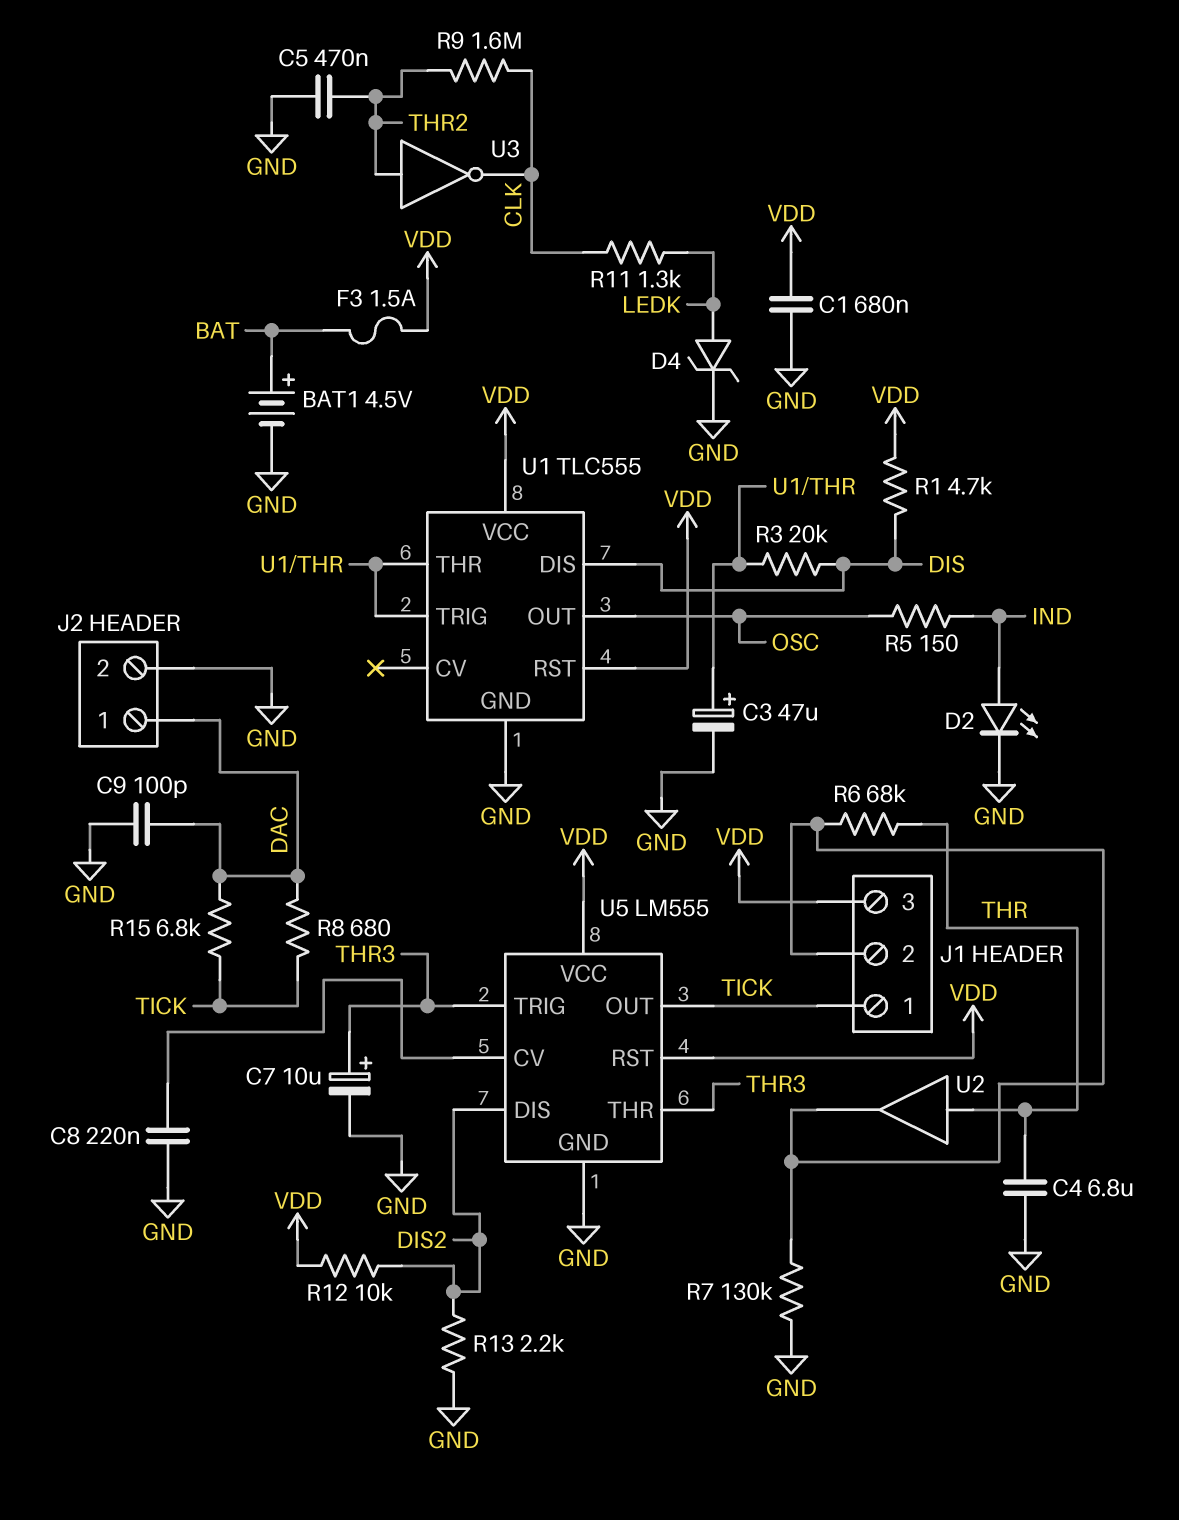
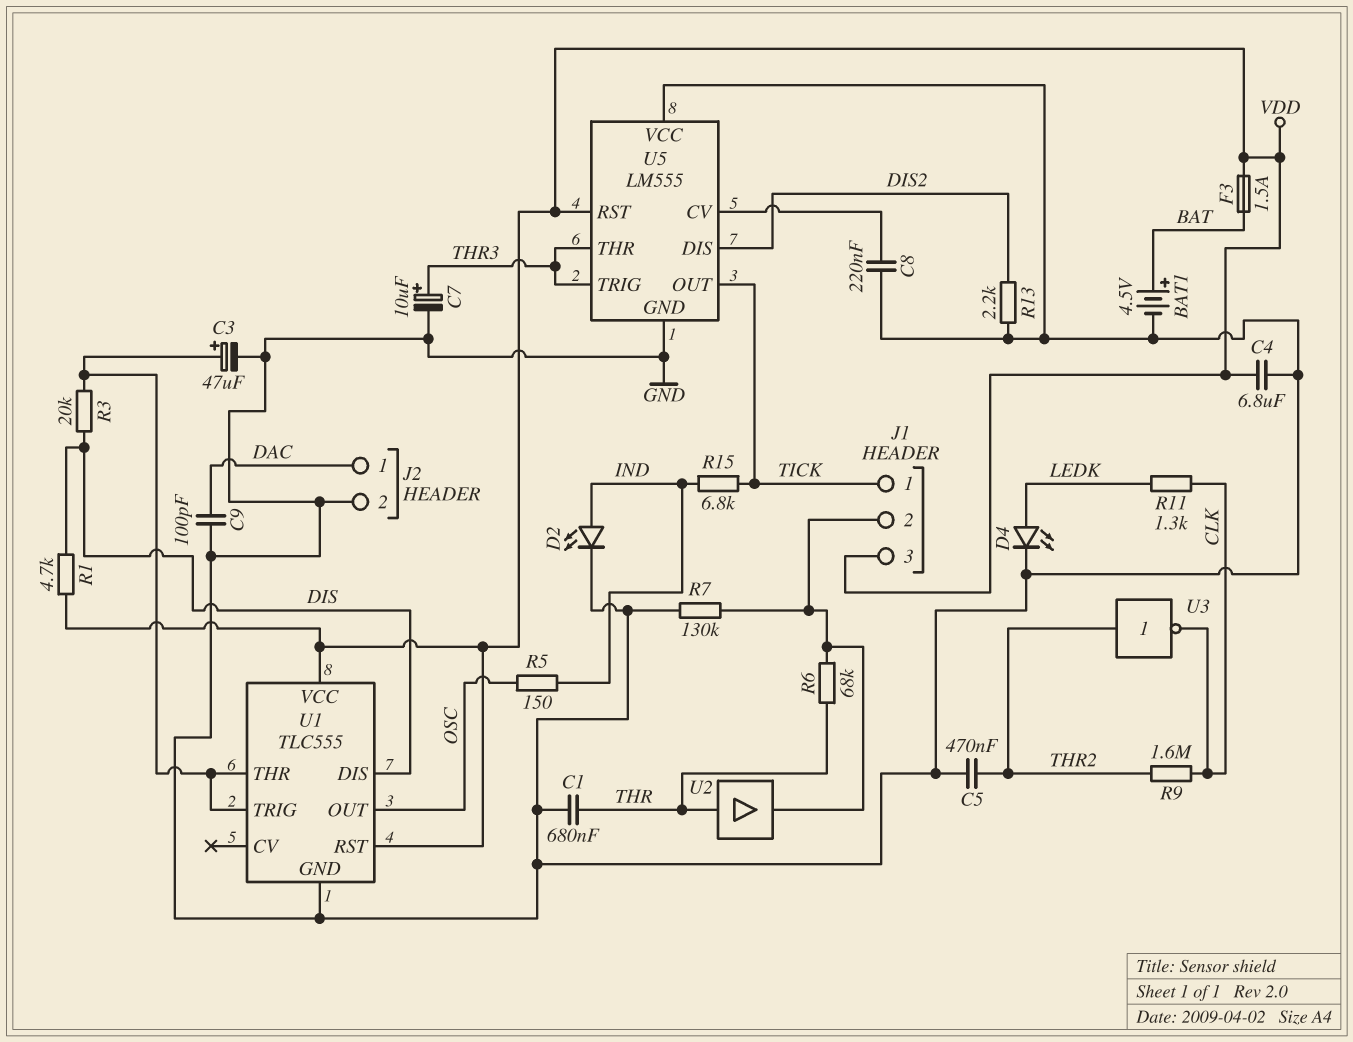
C1: 680nF (GND, VDD) -> 680nF (GND, THR)
C4: 6.8uF (GND, THR) -> 6.8uF (GND, VDD)
D4: zener (A LEDK, K GND) -> LED (A LEDK, K GND)
R8: 680 (DAC, TICK) -> none
R12: 10k (DIS2, VDD) -> none
R15: 6.8k (DAC, TICK) -> 6.8k (IND, TICK)
U5 pin VCC: VDD -> GND

